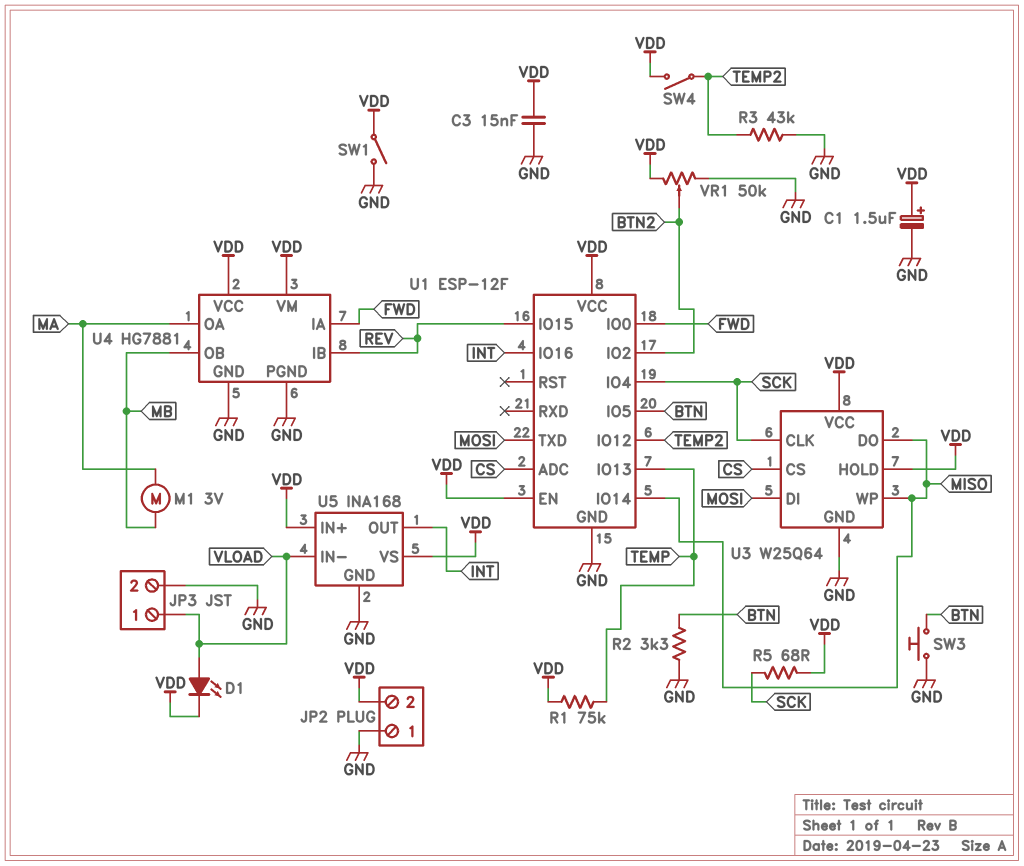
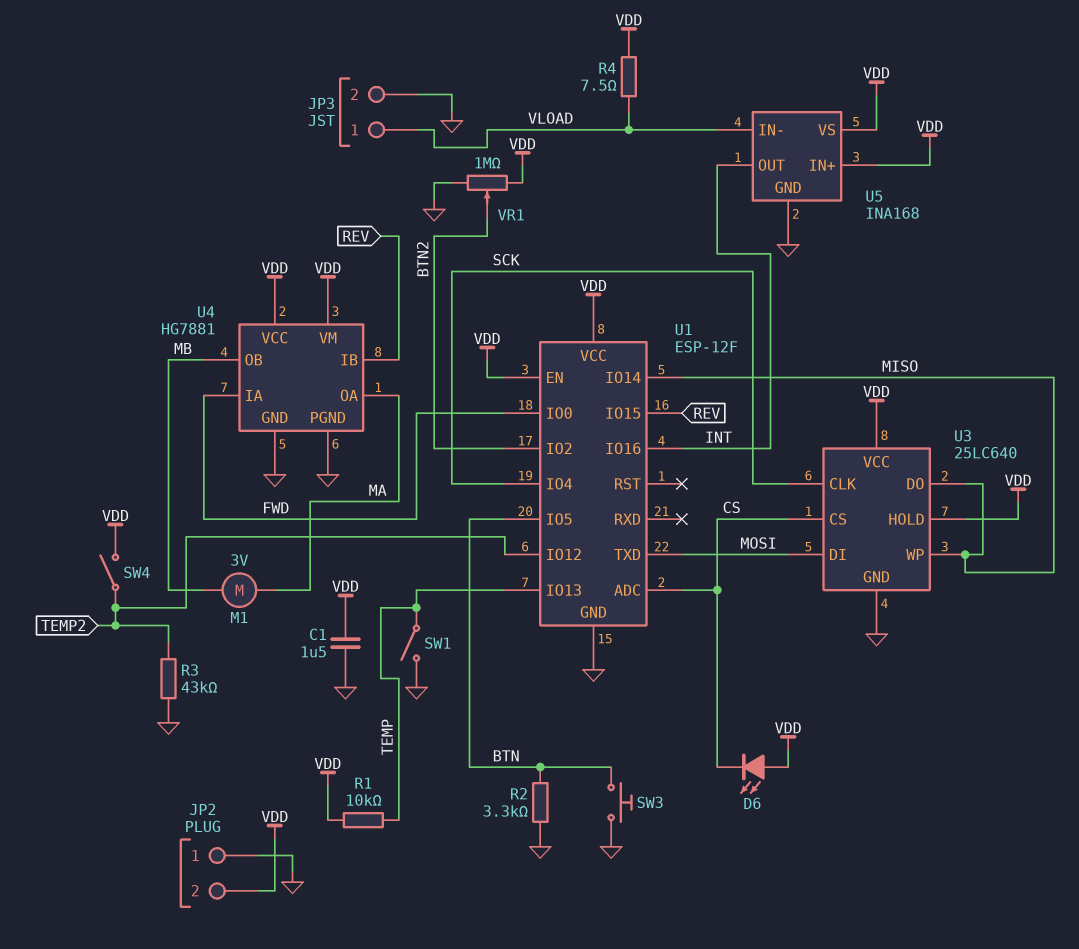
C1: 1.5uF (plus VDD, minus GND) -> 1.5uF (GND, VDD)
C3: 15nF (GND, VDD) -> none
D1: LED (A VLOAD, K VDD) -> none
D6: none -> LED (A VDD, K CS)
R1: 75k (TEMP, VDD) -> 10k (TEMP, VDD)
R4: none -> 7.5 (VDD, VLOAD)
R5: 68 (SCK, VDD) -> none
SW1: switch (GND, VDD) -> switch (GND, TEMP)
U3: W25Q64 -> 25LC640
VR1: 50k (GND, VDD, wiper BTN2) -> 1M (GND, VDD, wiper BTN2)

